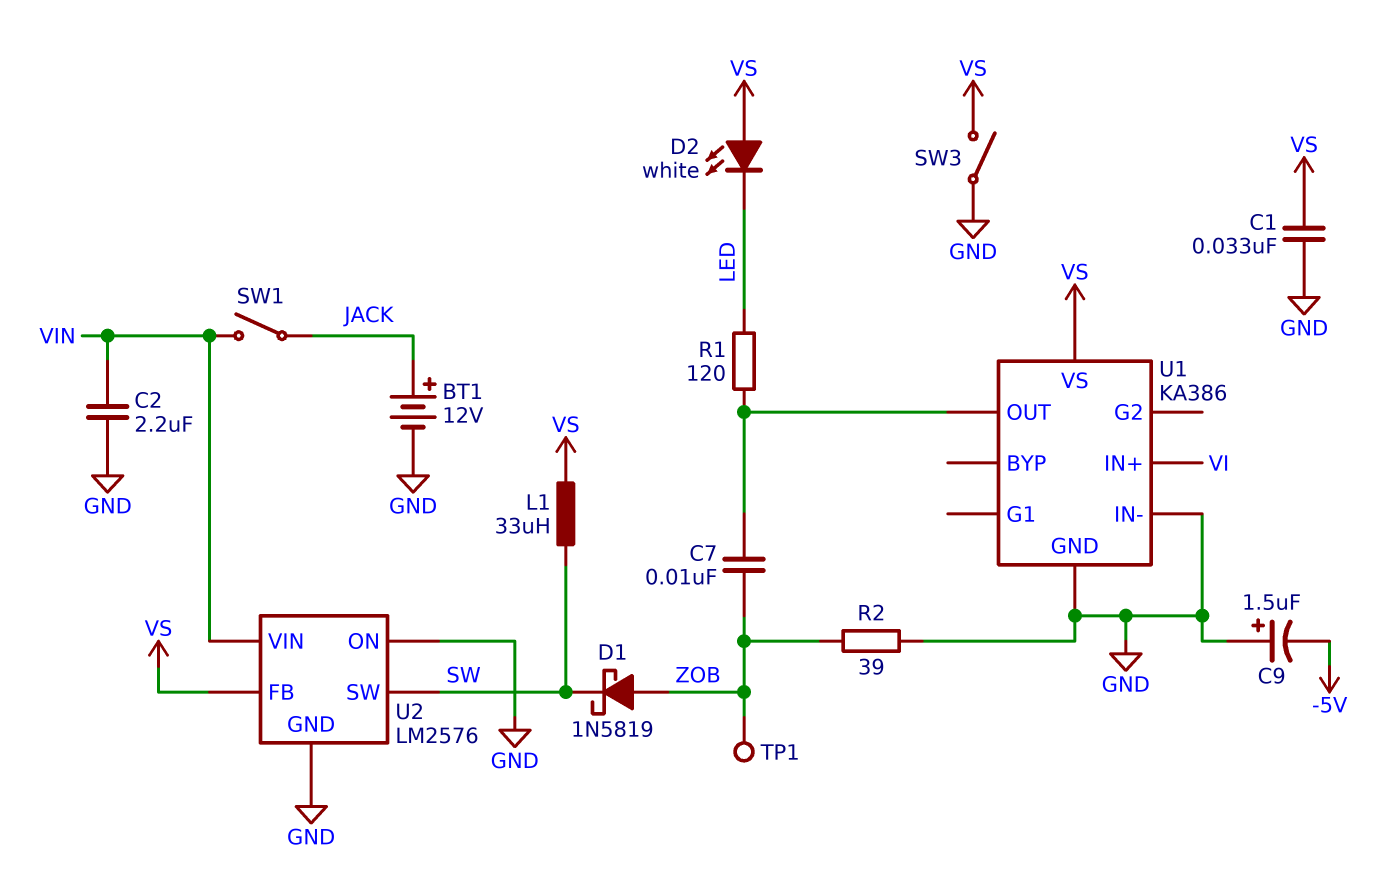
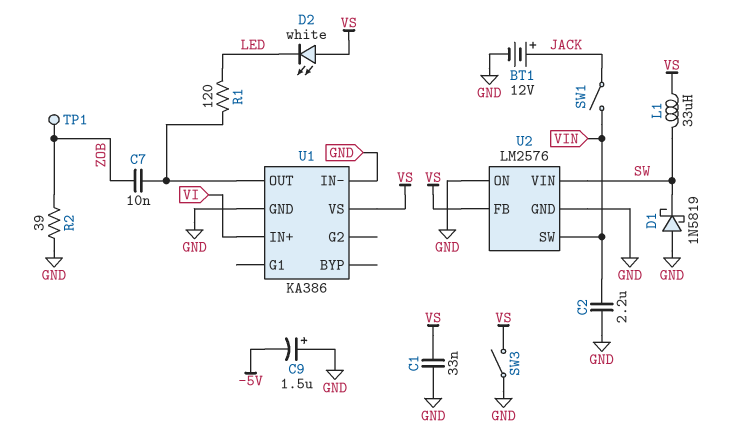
D1: schottky 1N5819 (A ZOB, K SW) -> schottky 1N5819 (A GND, K SW)
U2 pin SW: SW -> VIN
U2 pin VIN: VIN -> SW

